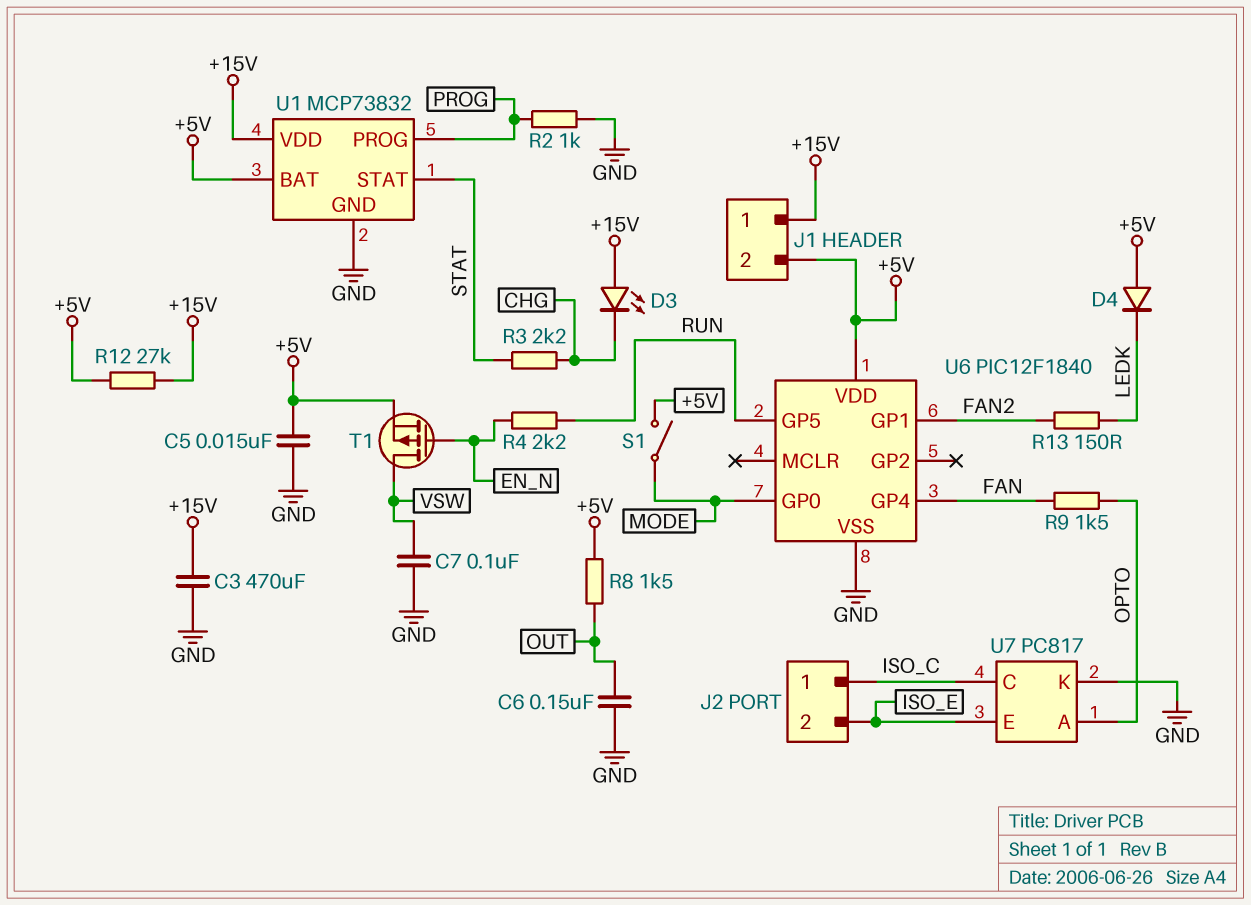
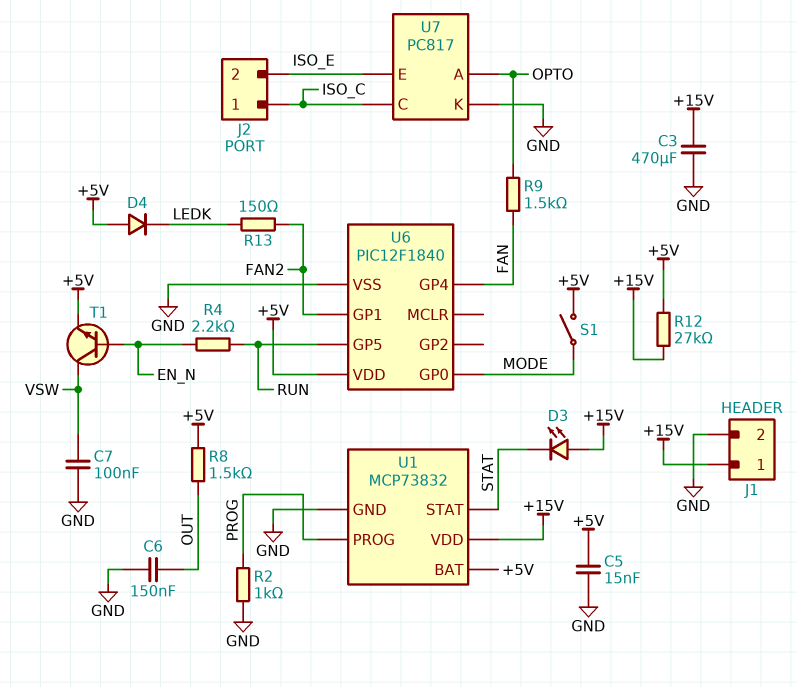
D3: LED (A +15V, K CHG) -> LED (A +15V, K STAT)
J1 pin 2: +5V -> GND
R3: 2.2k (CHG, STAT) -> none
T1: PMOS (G EN_N, D VSW, S +5V) -> NPN (B EN_N, C VSW, E +5V)

